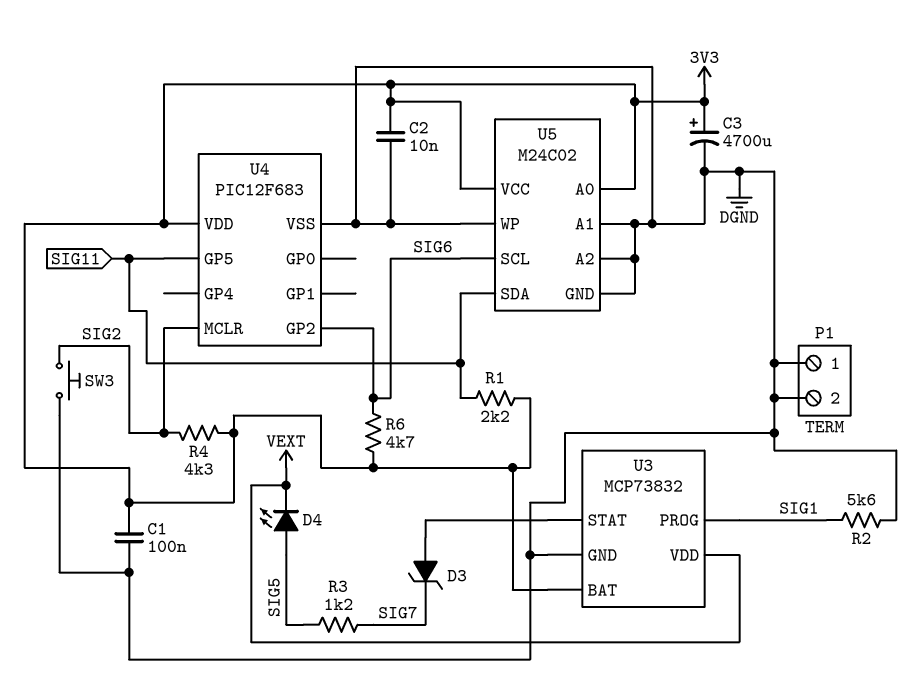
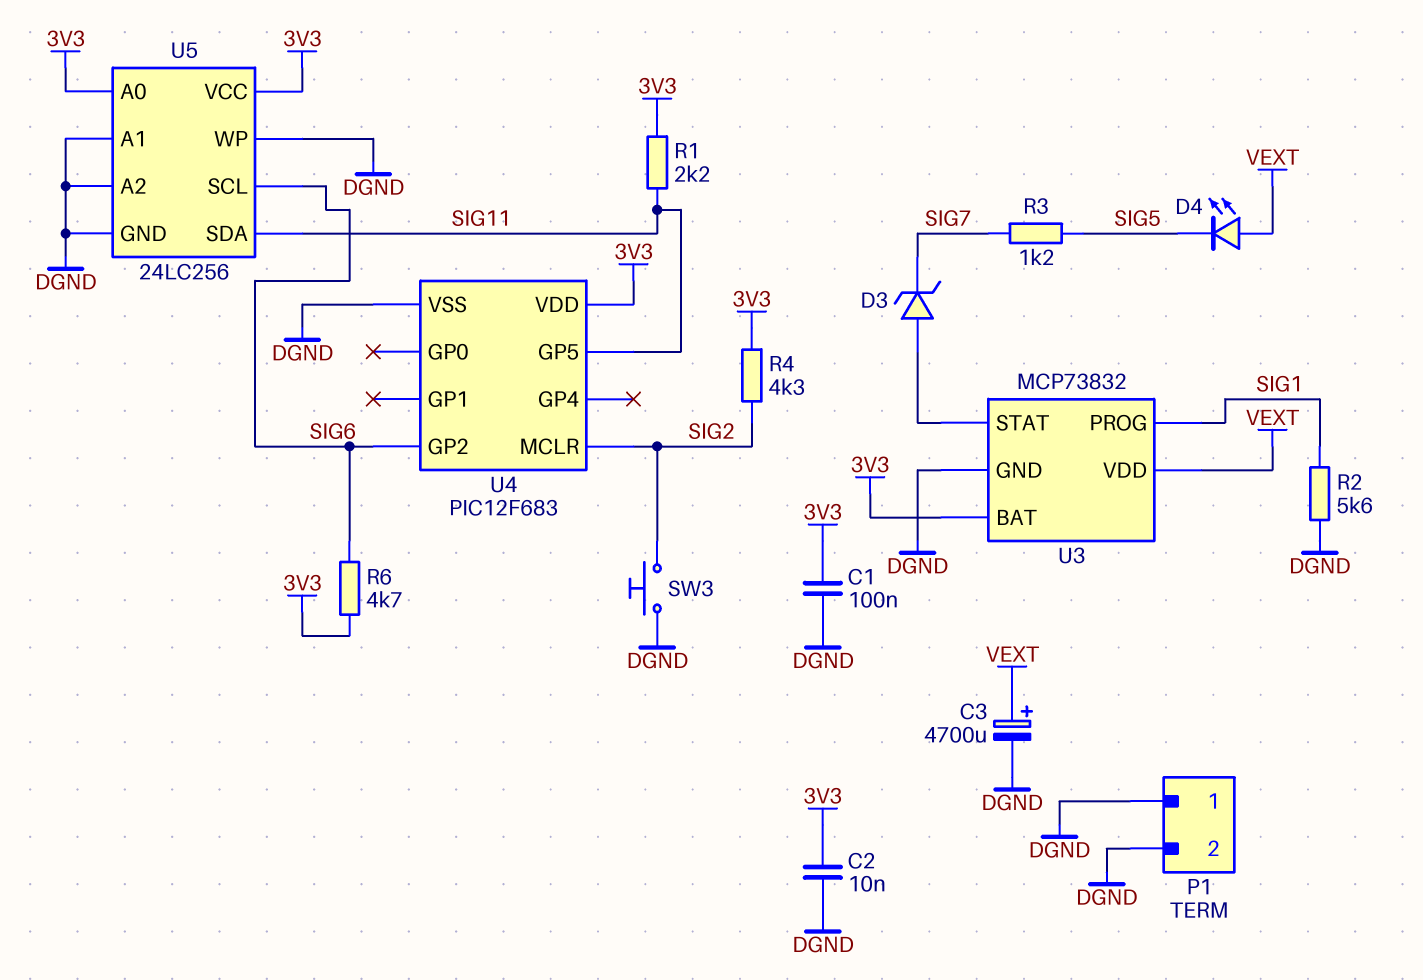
C3: 4700uF (plus 3V3, minus DGND) -> 4700uF (plus VEXT, minus DGND)
D4: LED (A SIG5, K VEXT) -> LED (A VEXT, K SIG5)
U5: M24C02 -> 24LC256

